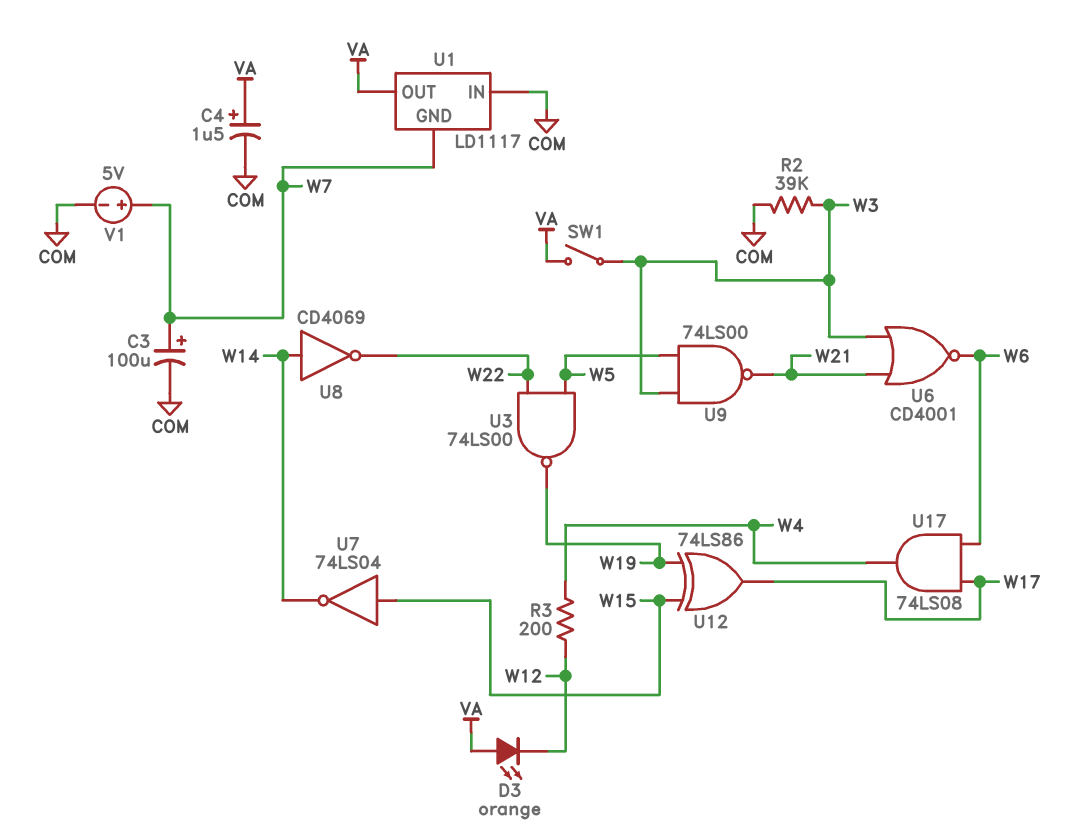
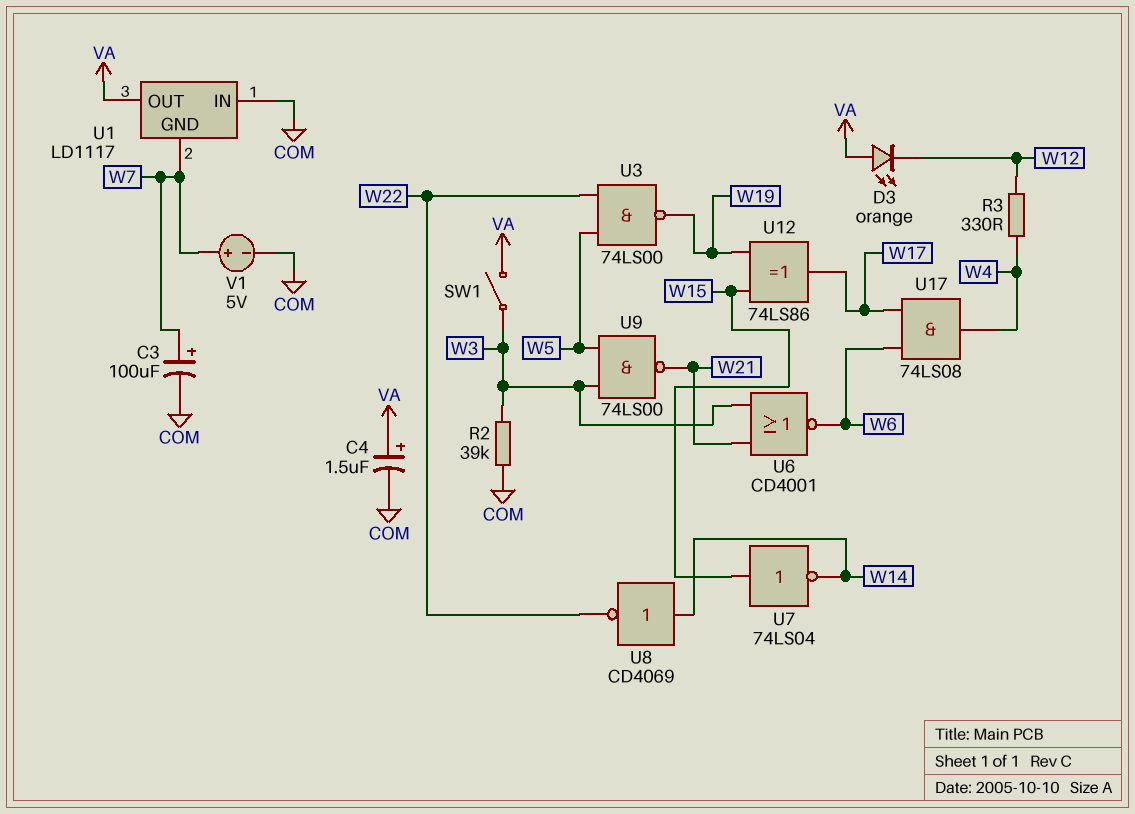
R3: 200 (W4, W12) -> 330 (W4, W12)

